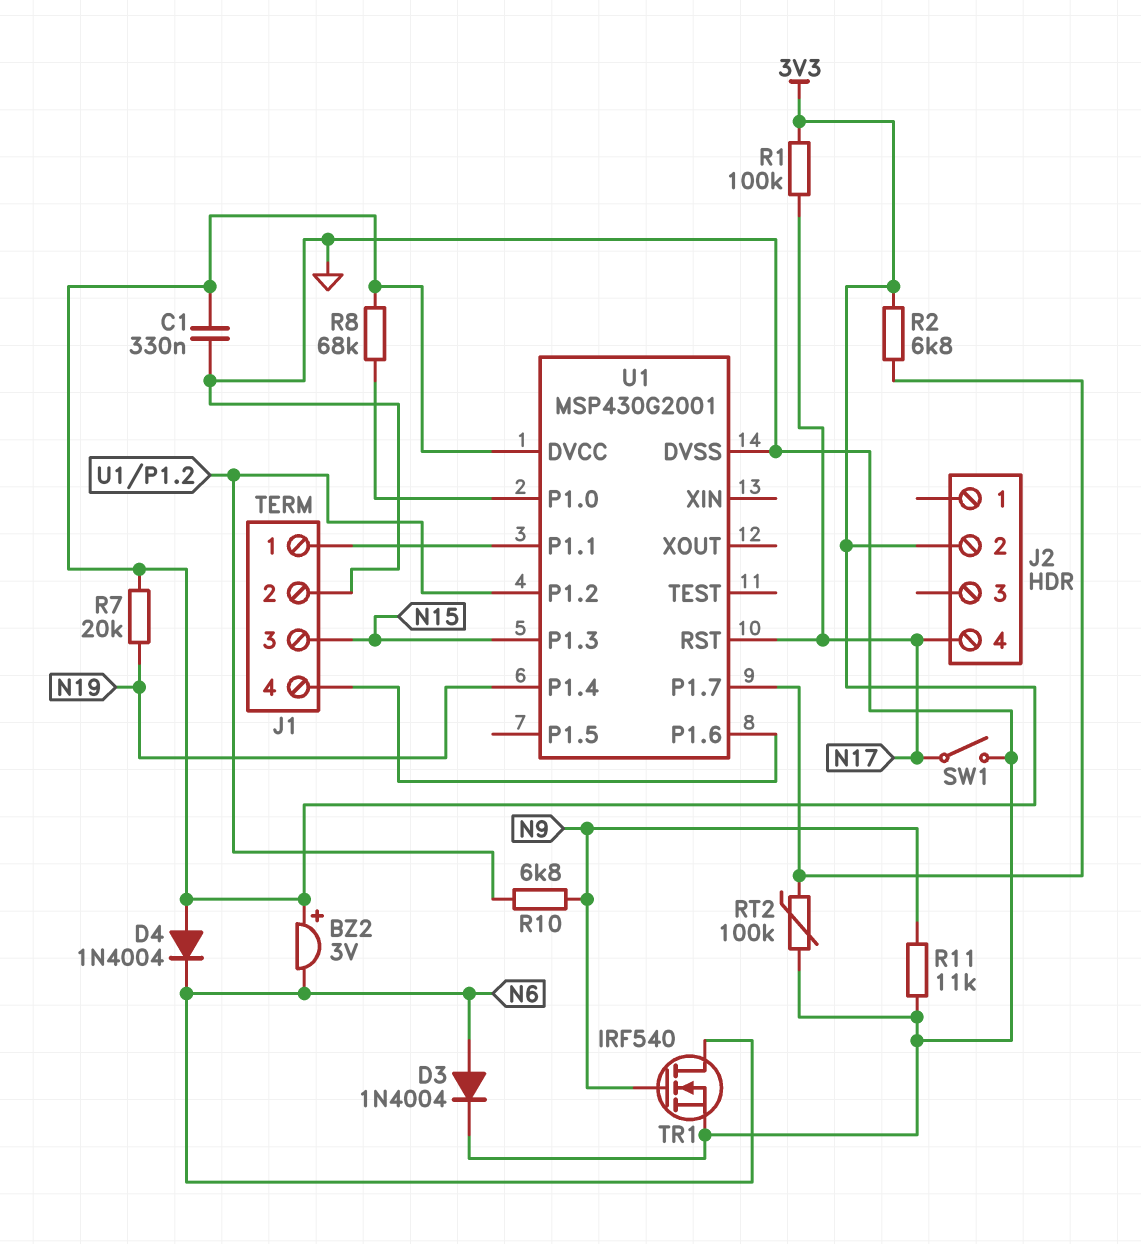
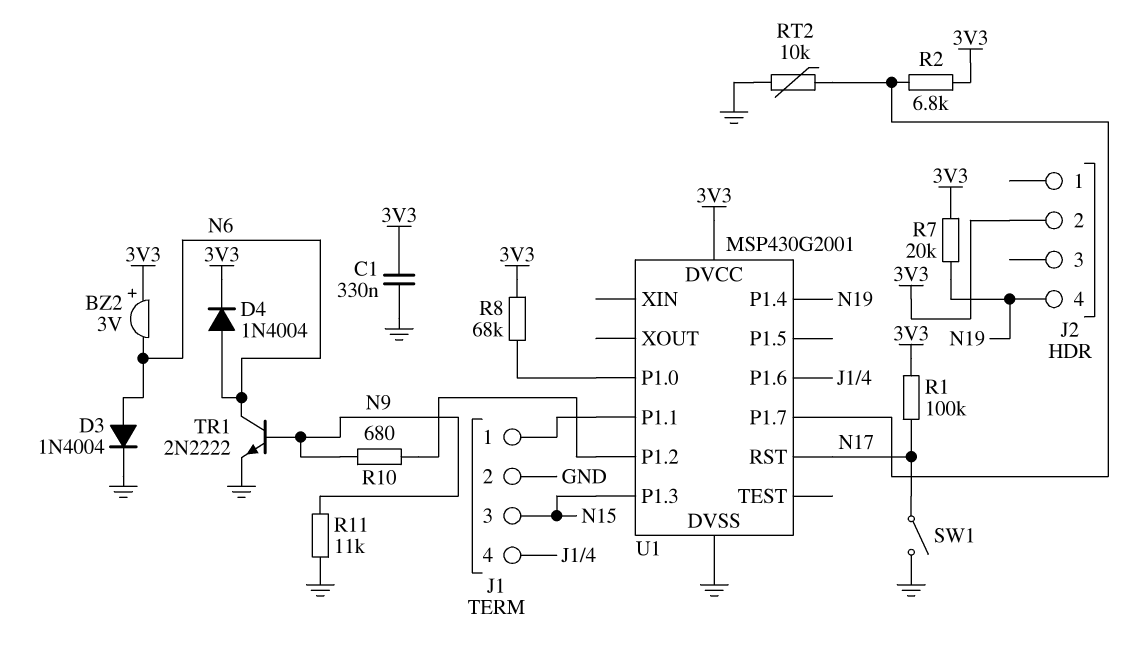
D4: diode 1N4004 (A 3V3, K N6) -> diode 1N4004 (A N6, K 3V3)
J2 pin 4: N17 -> N19
R10: 6.8k (N9, U1/P1.2) -> 680 (N9, U1/P1.2)
RT2: 100k (GND, U1/P1.7) -> 10k (GND, U1/P1.7)
TR1: NMOS IRF540 (G N9, D N6, S GND) -> NPN 2N2222 (B N9, C N6, E GND)

